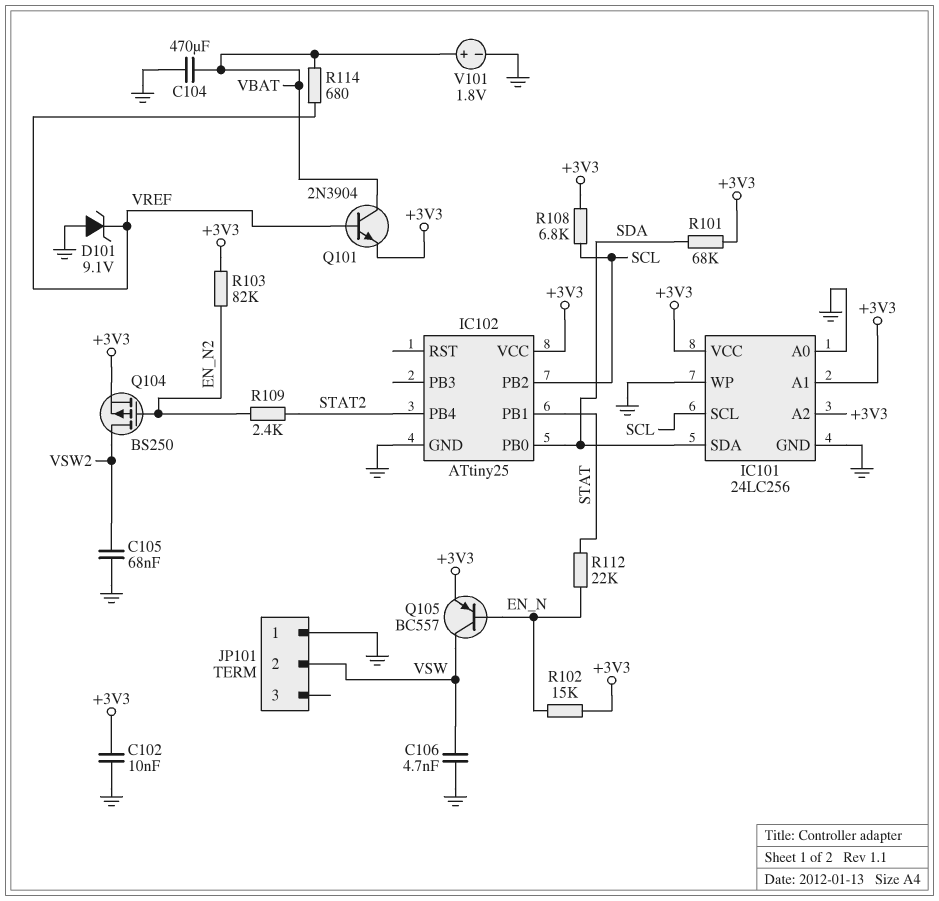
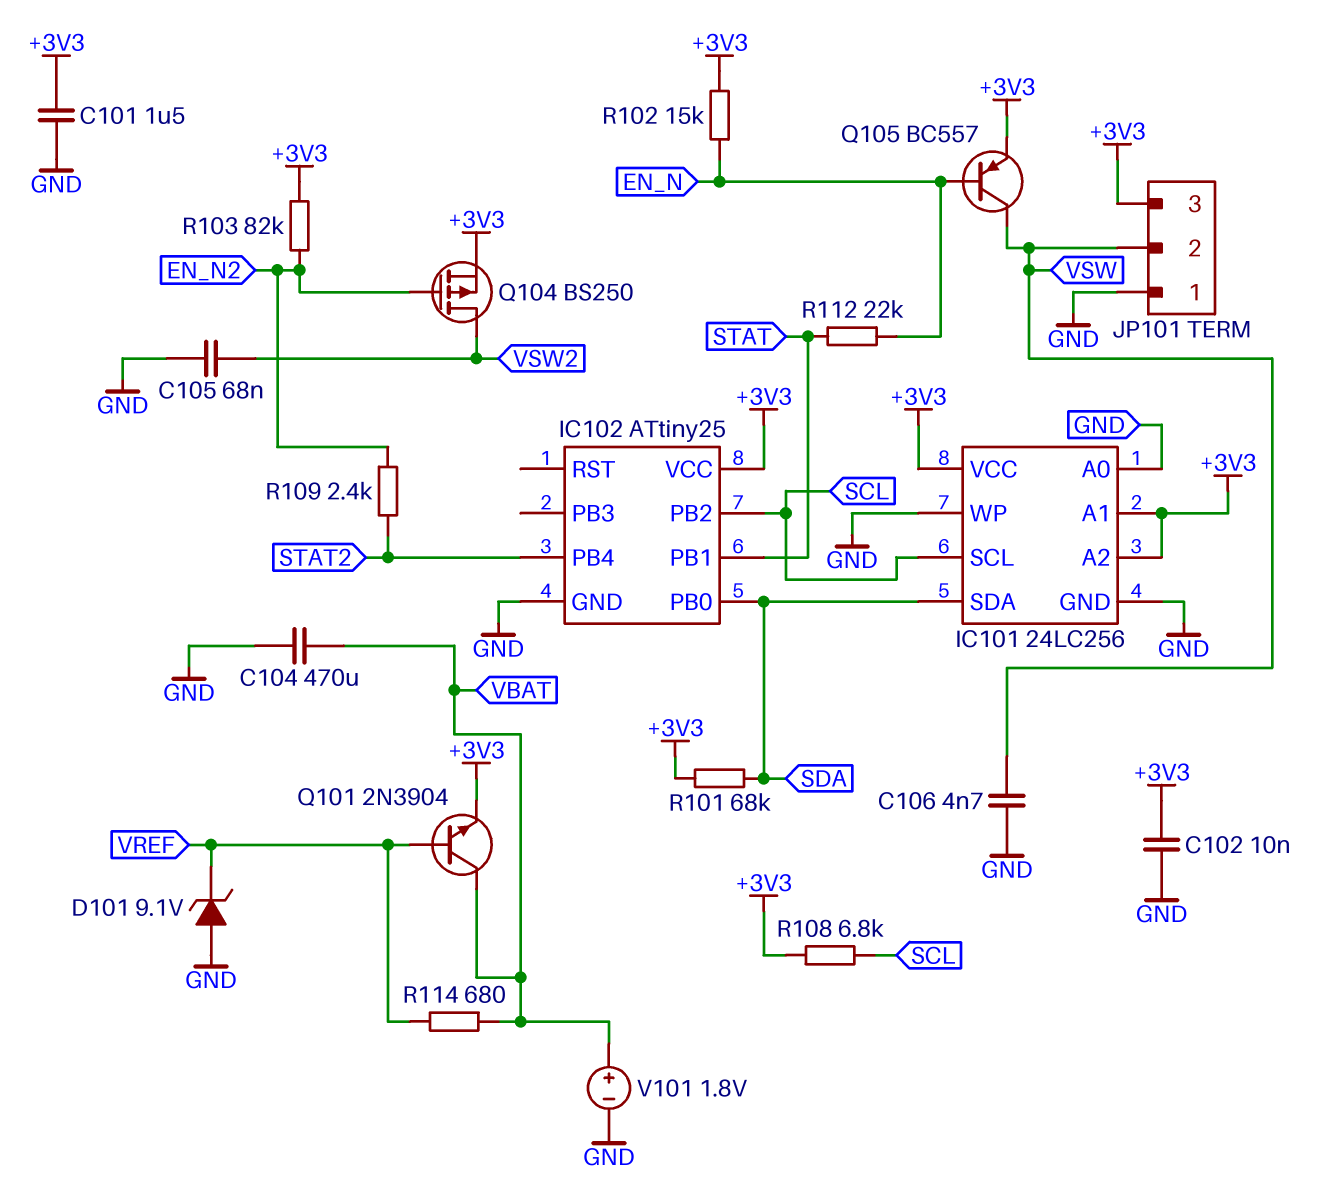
C101: none -> 1.5uF (+3V3, GND)
JP101 pin 3: none -> +3V3

